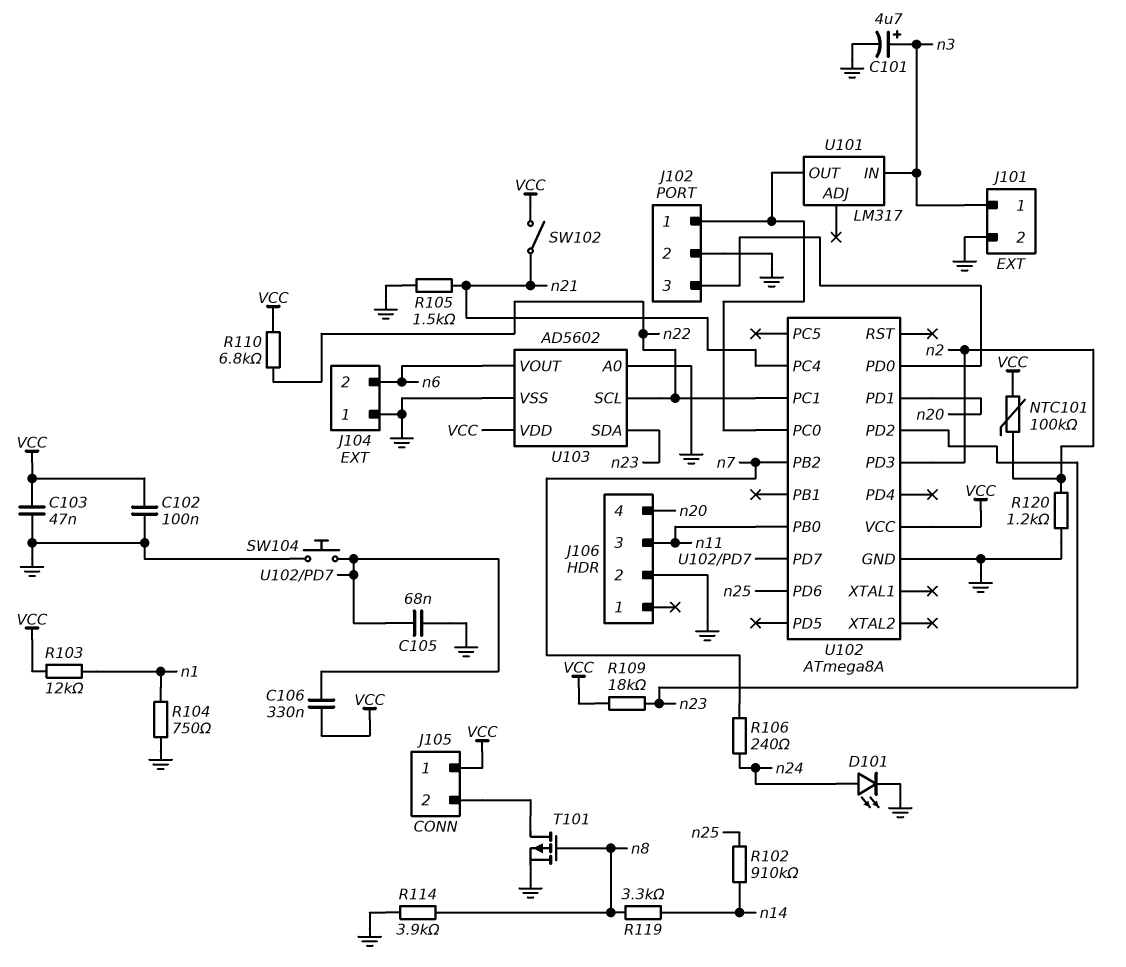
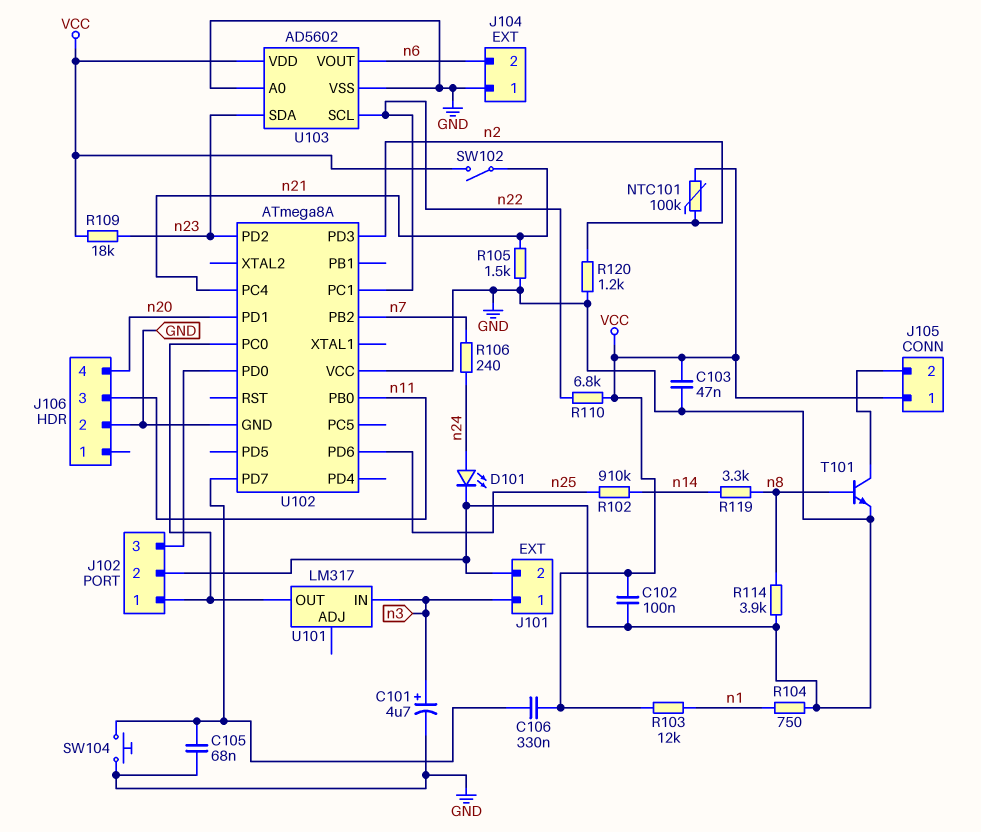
T101: PMOS (G n8, D J105/2, S GND) -> NPN (B n8, C J105/2, E GND)
U102 pin VCC: VCC -> GND

